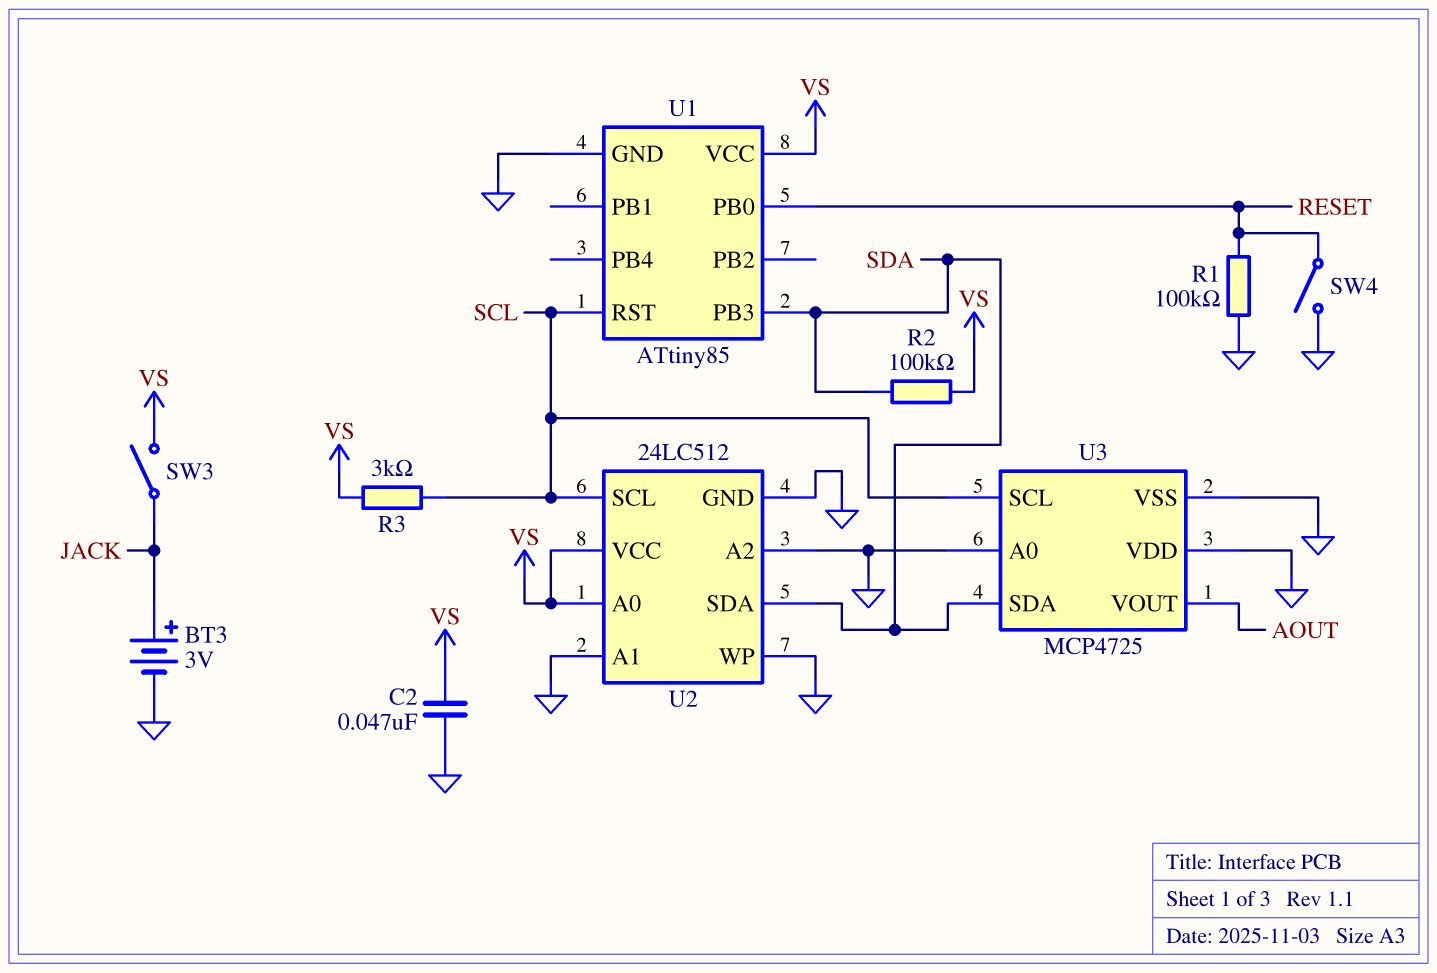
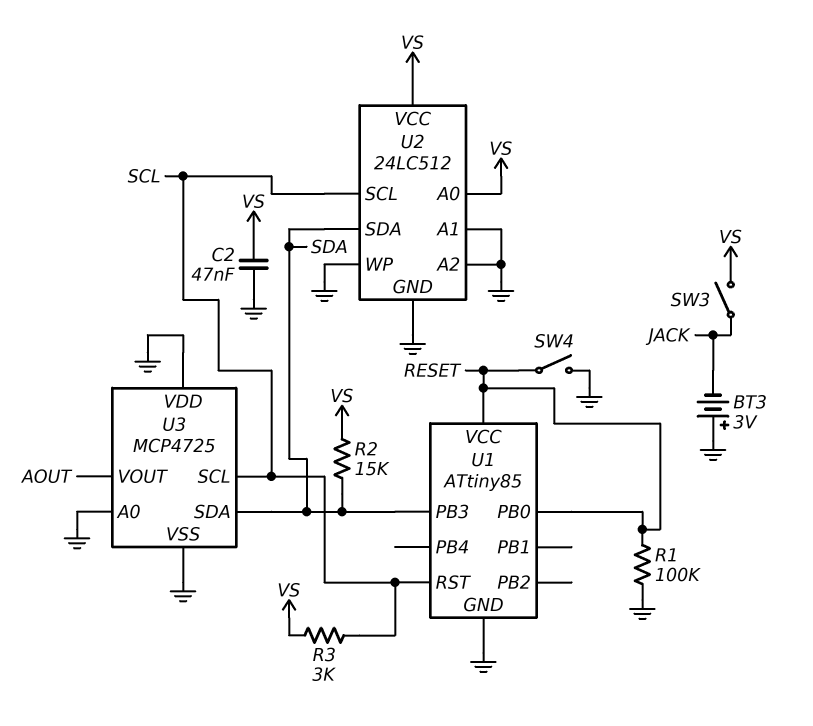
BT3: 3V (plus JACK, minus GND) -> 3V (plus GND, minus JACK)
R2: 100k (SDA, VS) -> 15k (SDA, VS)
U1 pin VCC: VS -> RESET

